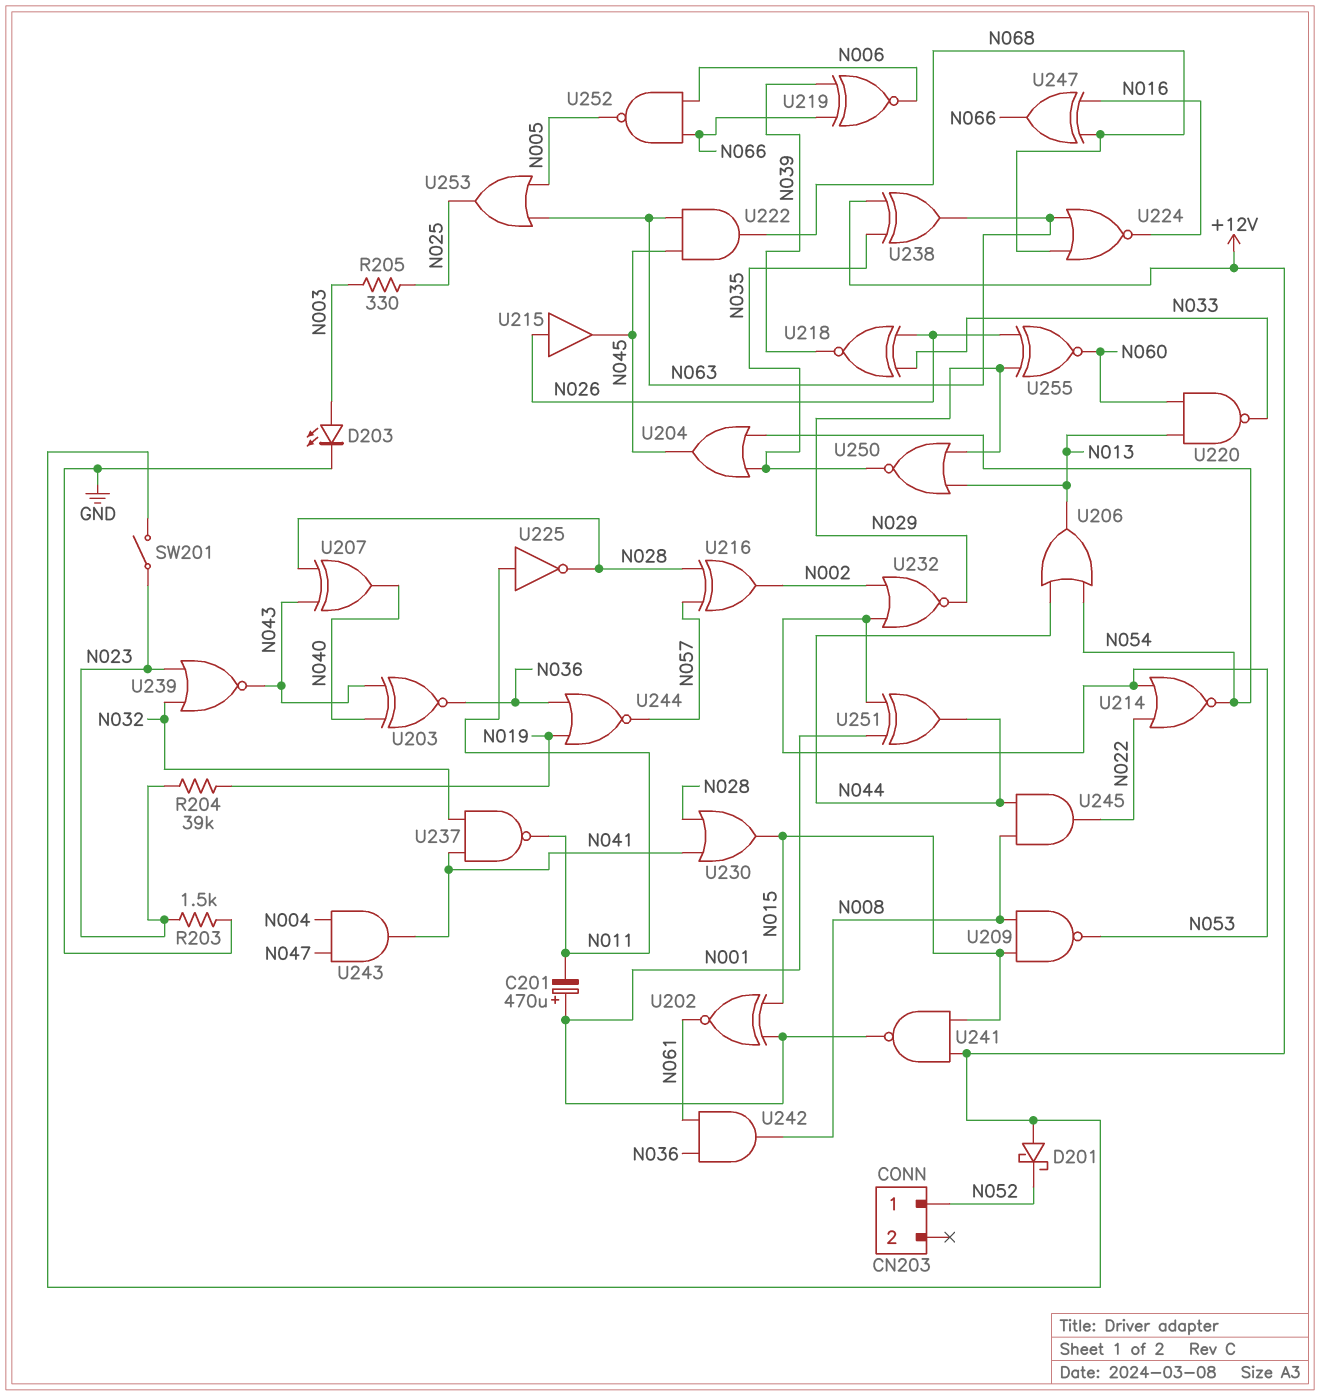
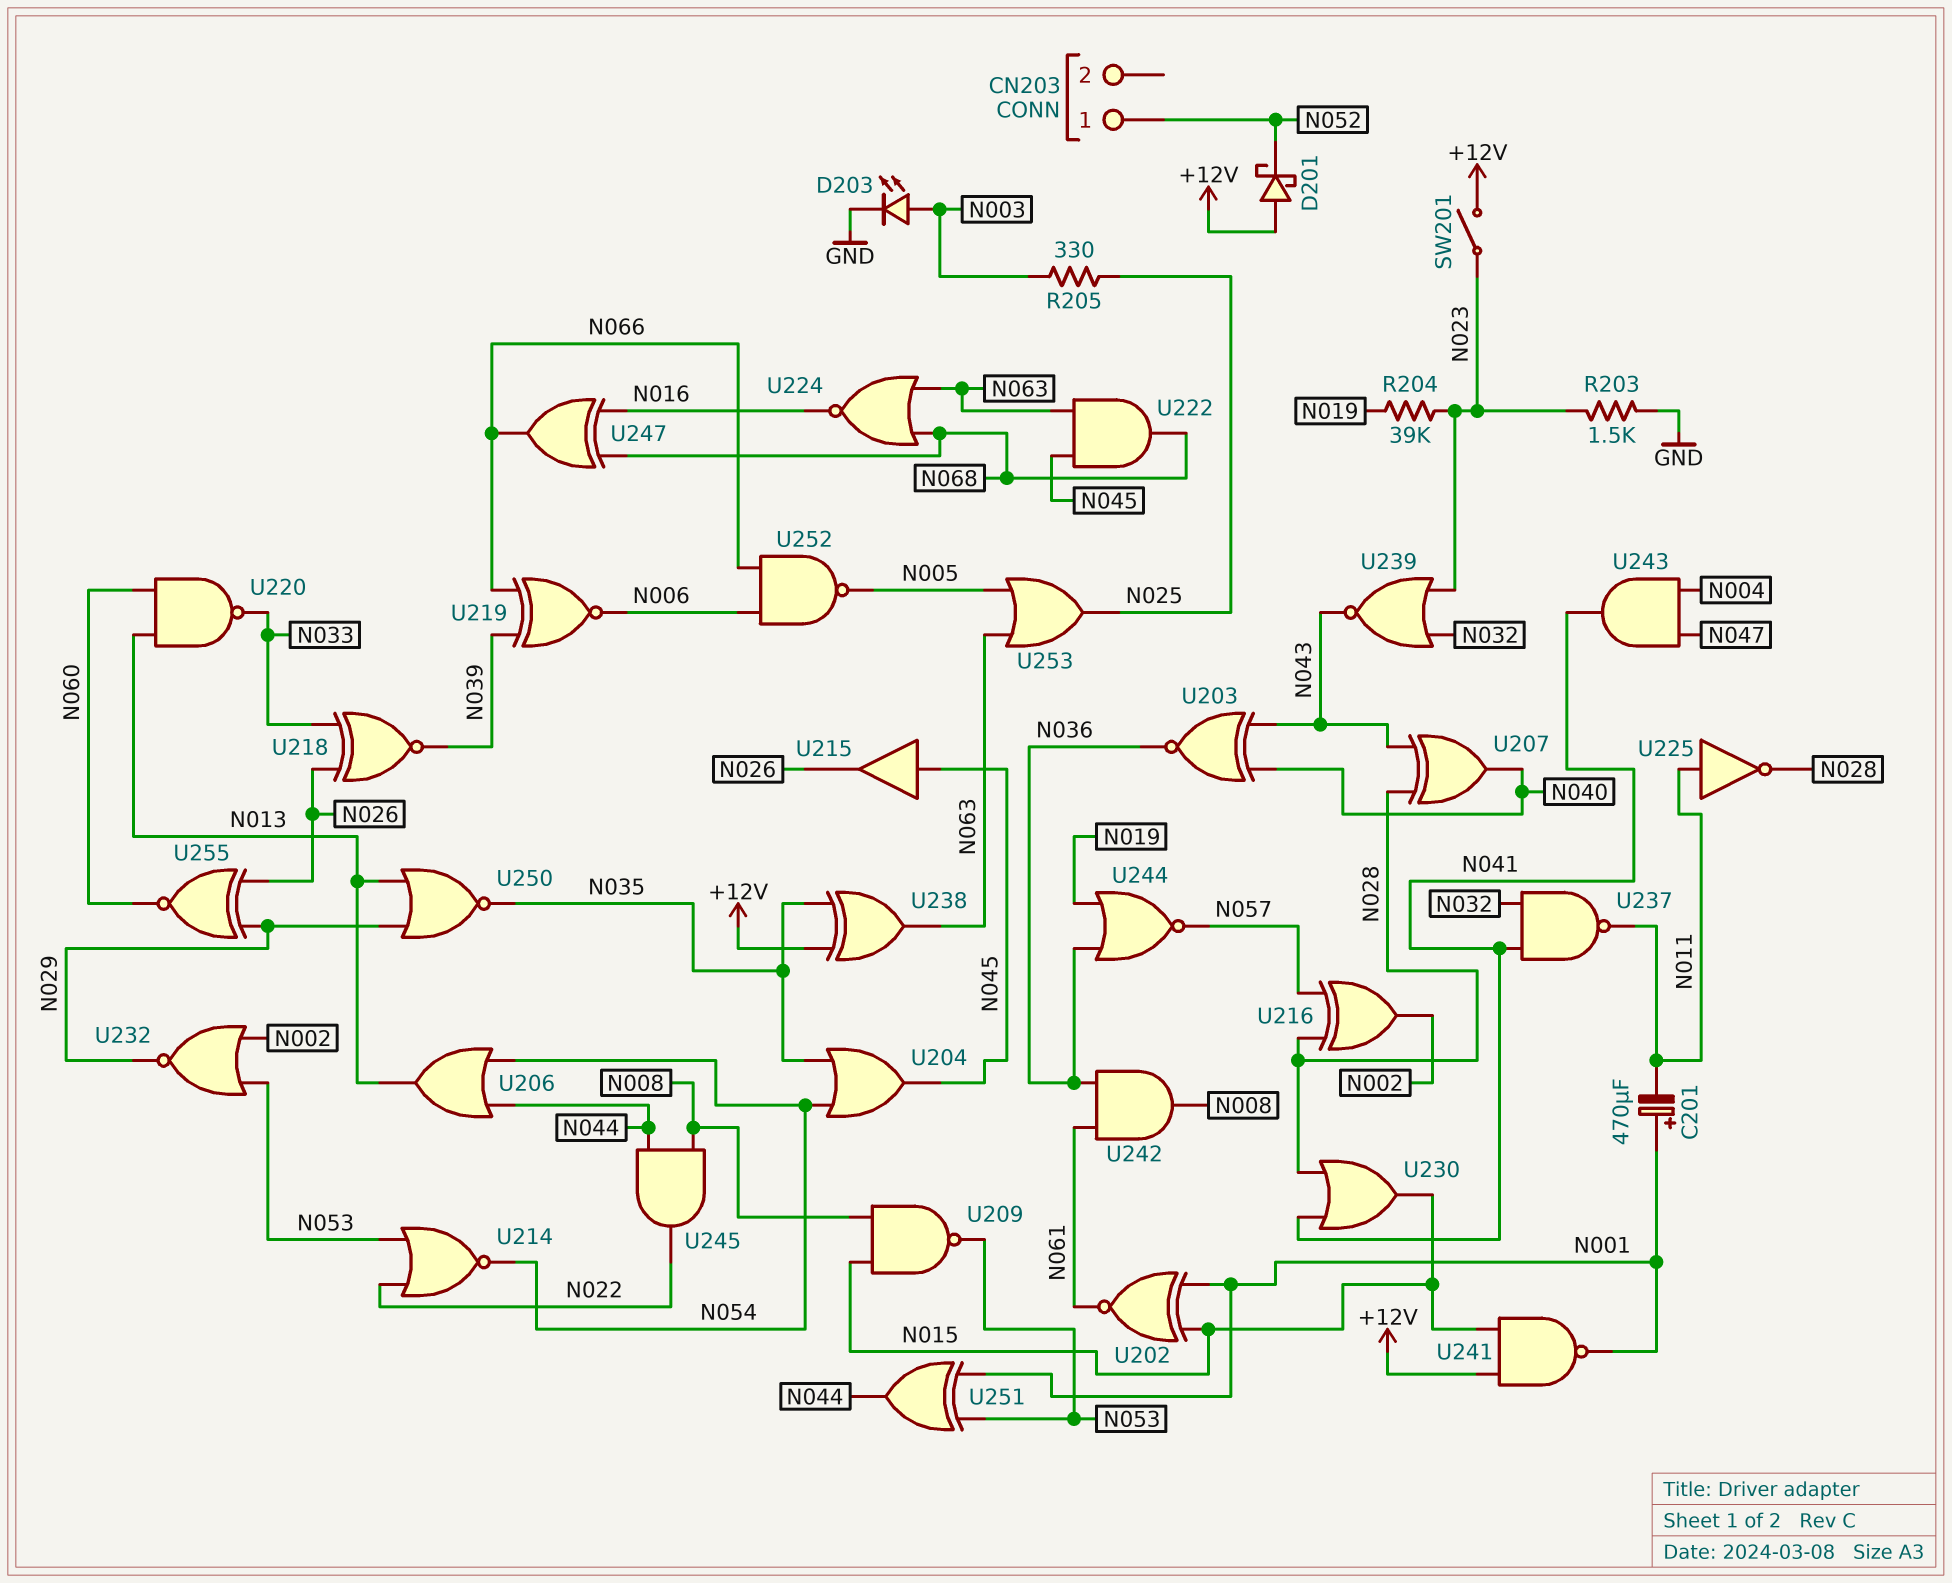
U215: buffer (in N026, out N045) -> buffer (in N045, out N026)

